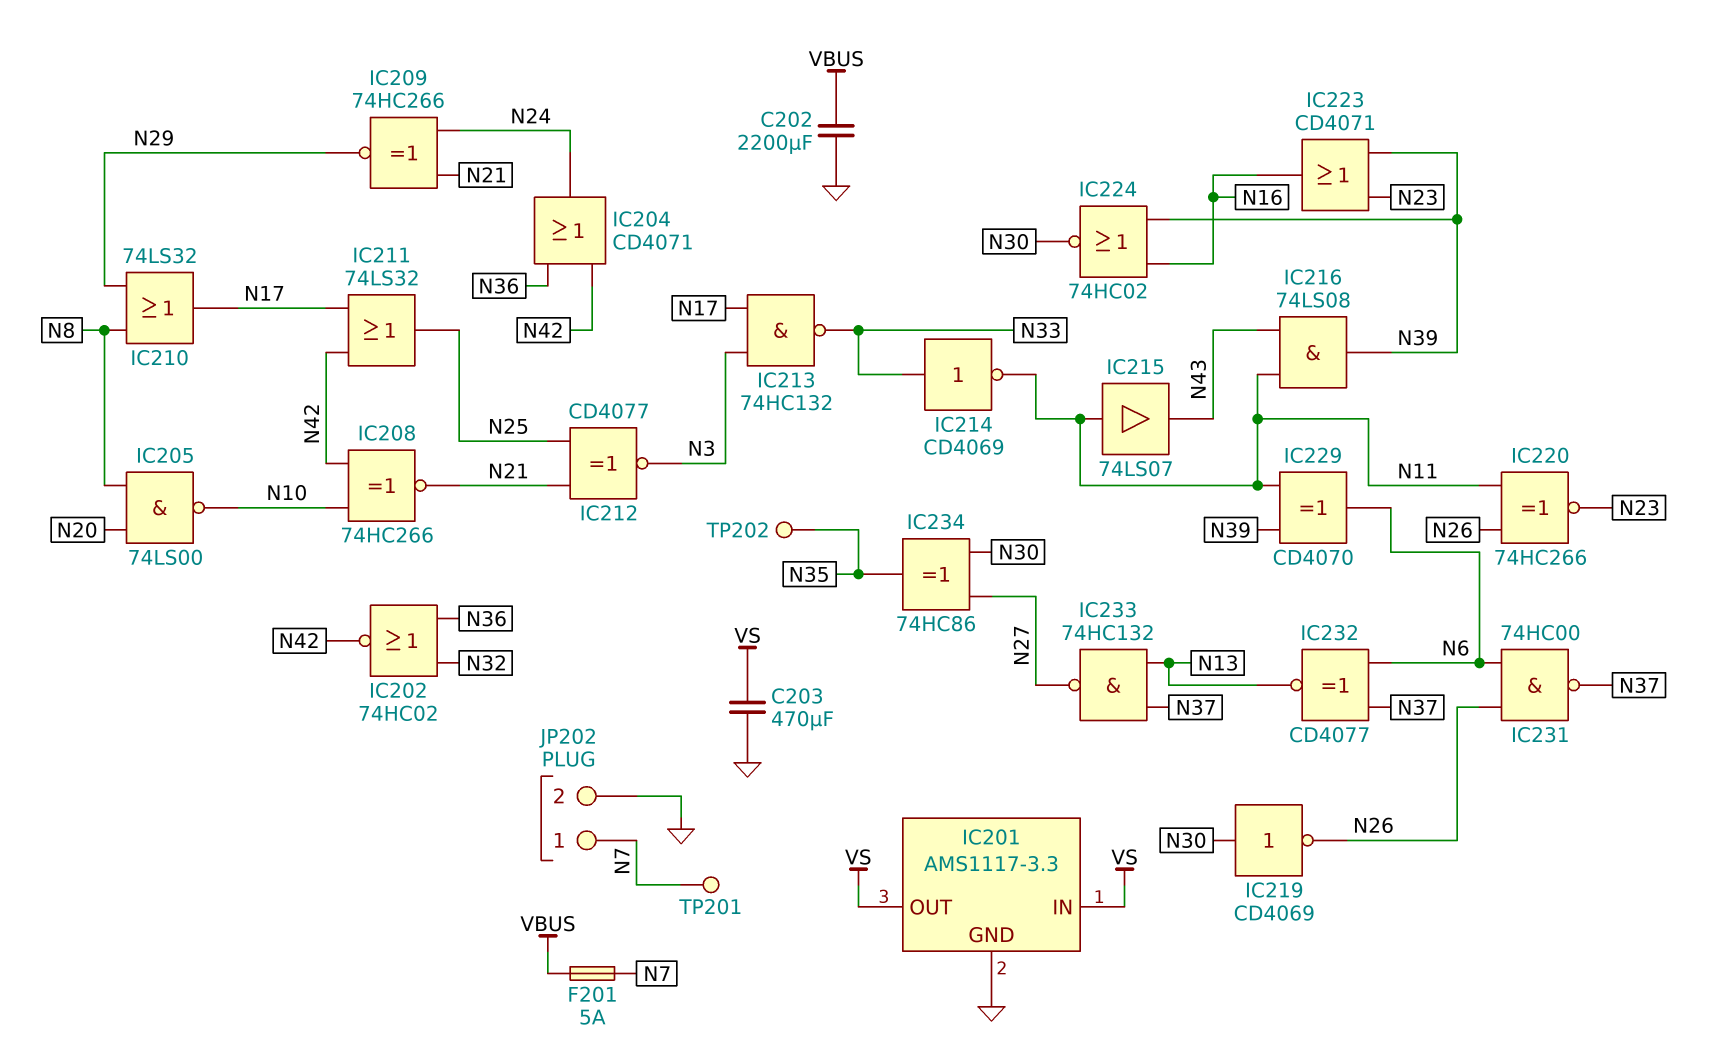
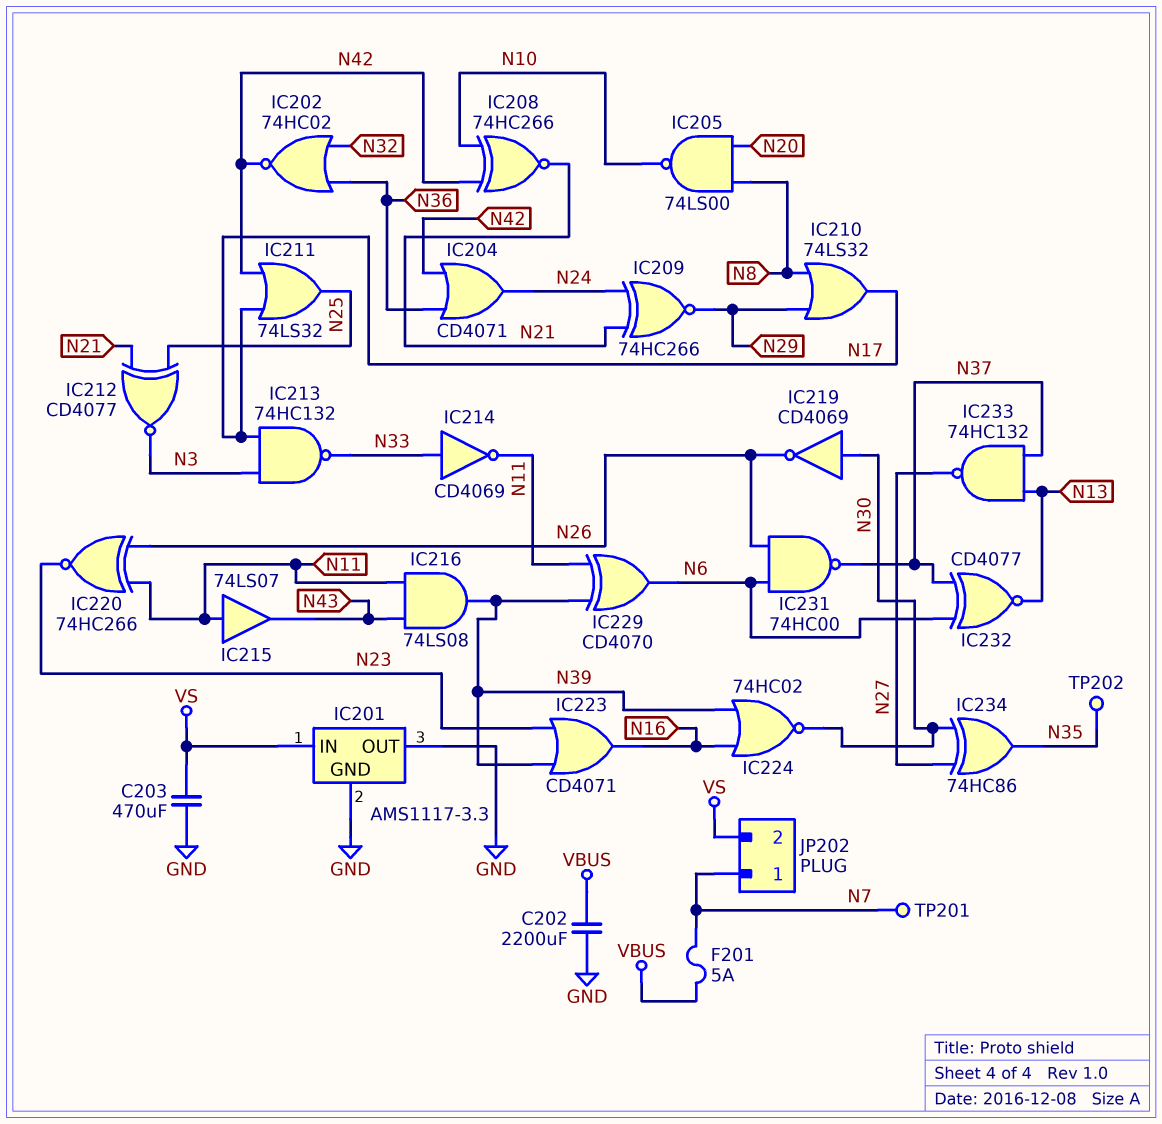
IC201 pin OUT: VS -> GND
JP202 pin 2: GND -> VS

